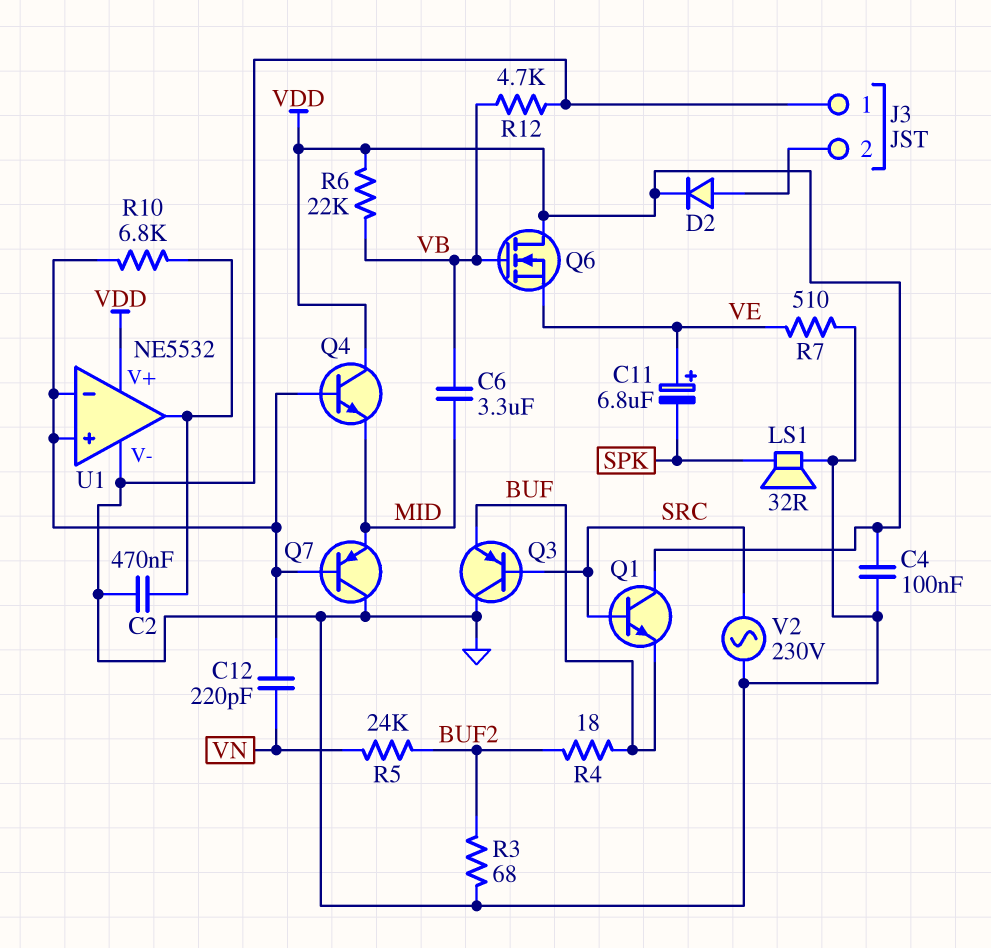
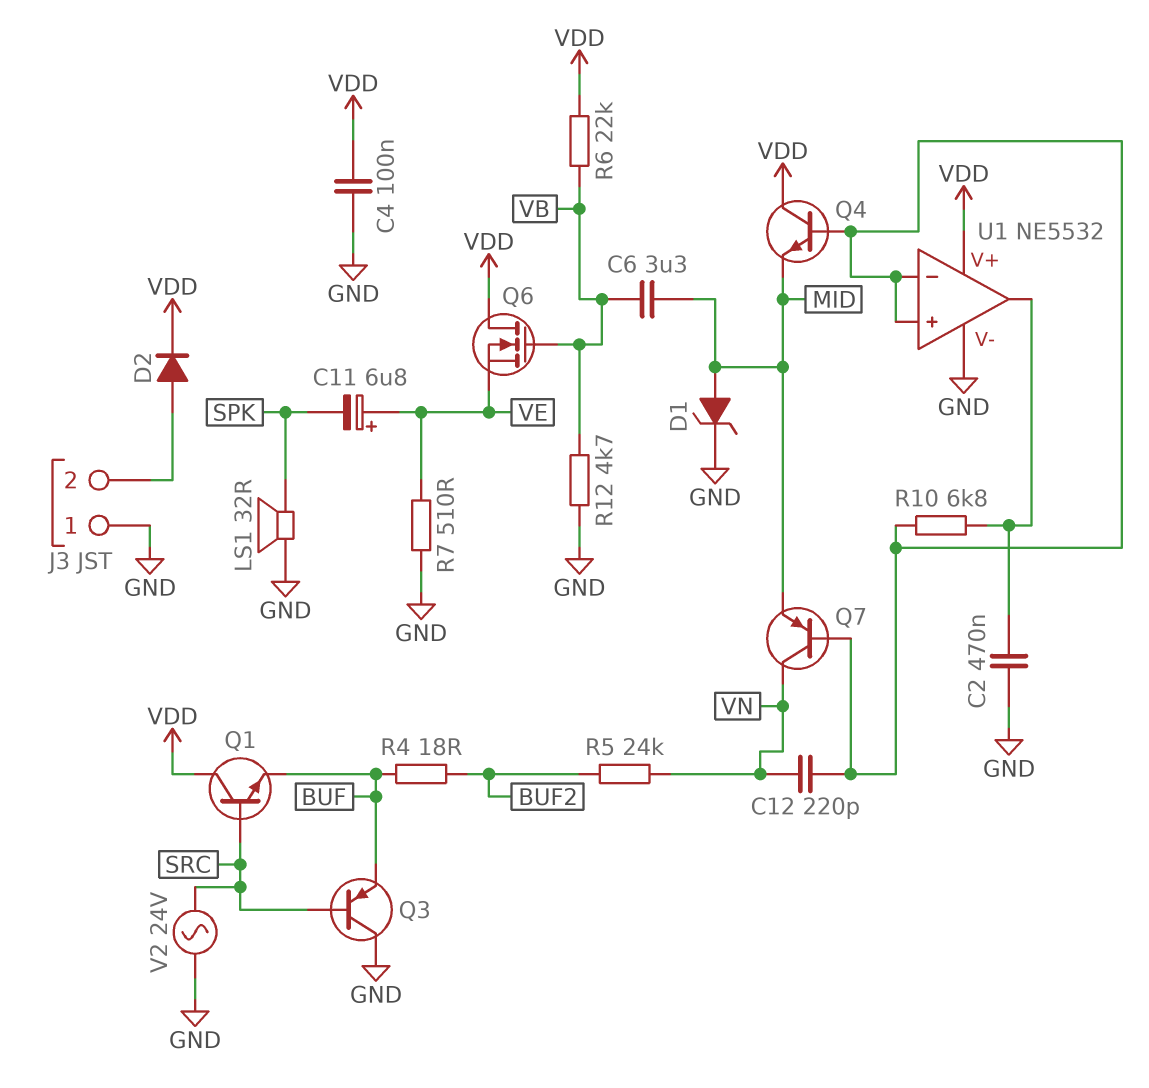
D1: none -> zener (A MID, K GND)
Q7: PNP (B U1/in+, C GND, E MID) -> PNP (B U1/in+, C VN, E MID)
R3: 68 (BUF2, GND) -> none
V2: AC 230V (GND, SRC) -> AC 24V (GND, SRC)

